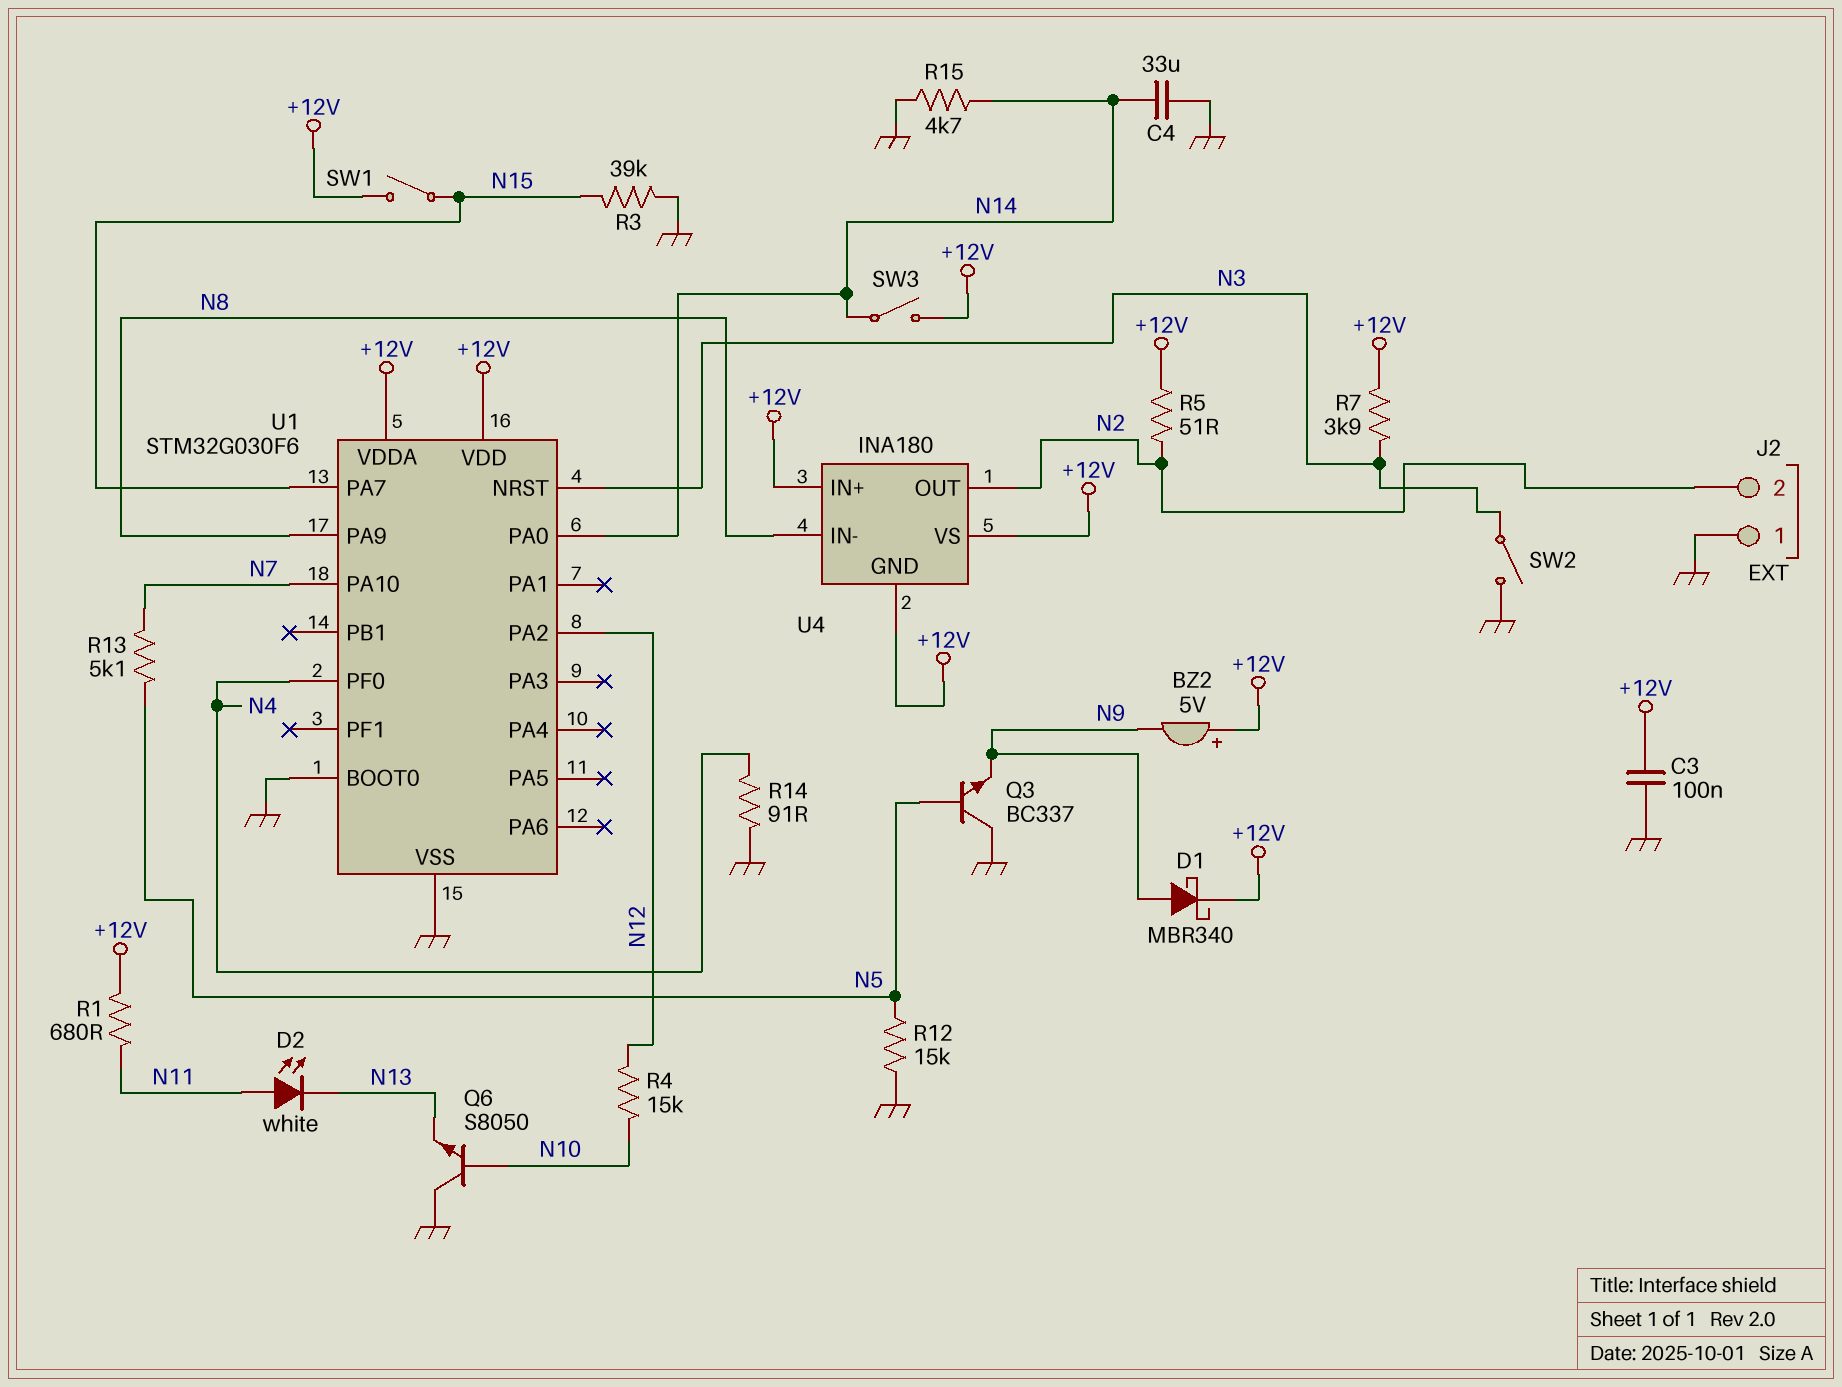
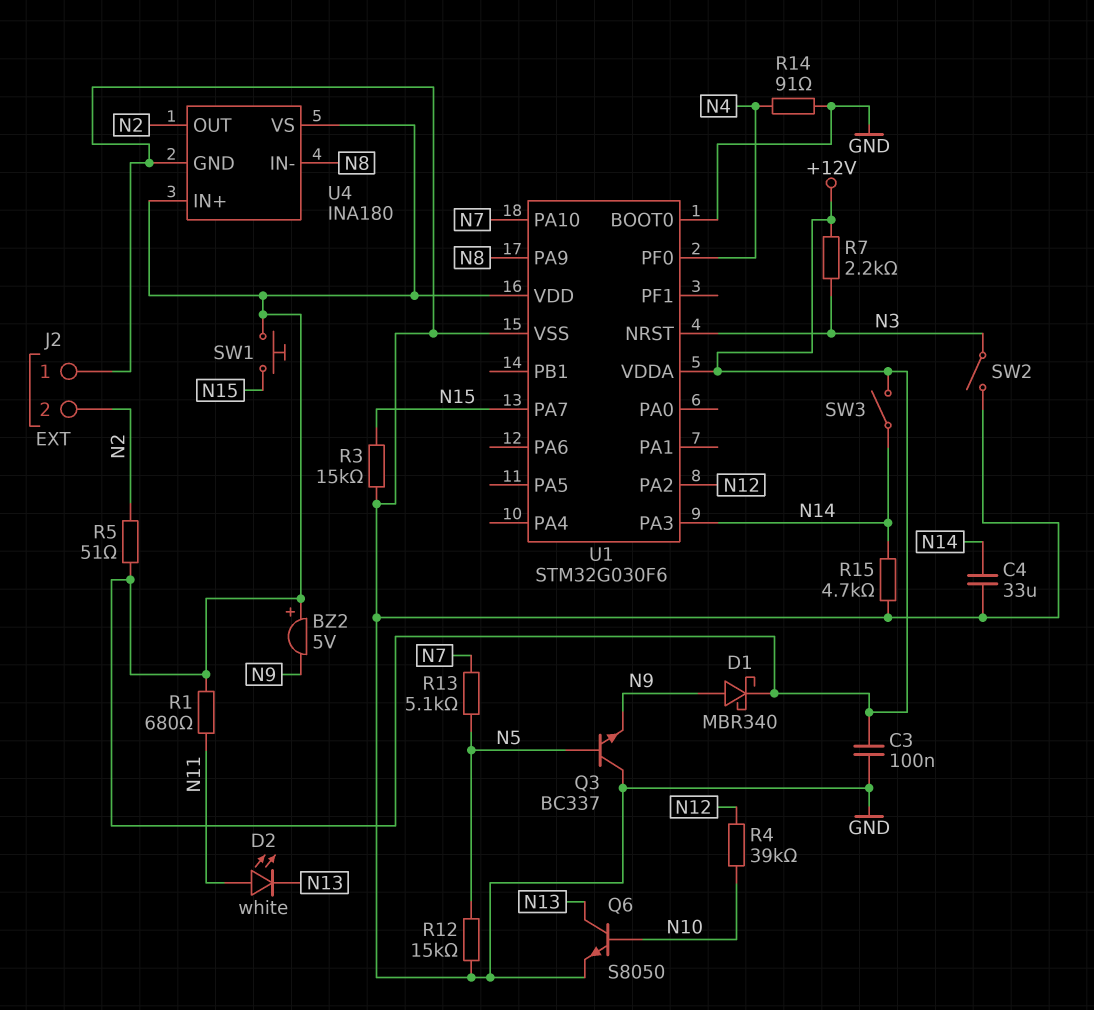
Q6: NPN S8050 (B N10, C GND, E N13) -> NPN S8050 (B N10, C N13, E GND)
R3: 39k (GND, N15) -> 15k (GND, N15)
R4: 15k (N10, N12) -> 39k (N10, N12)
R7: 3.9k (+12V, N3) -> 2.2k (+12V, N3)
SW1: switch (+12V, N15) -> button (+12V, N15)
U1 pin PA0: N14 -> none
U1 pin PA3: none -> N14
U4 pin GND: +12V -> GND

